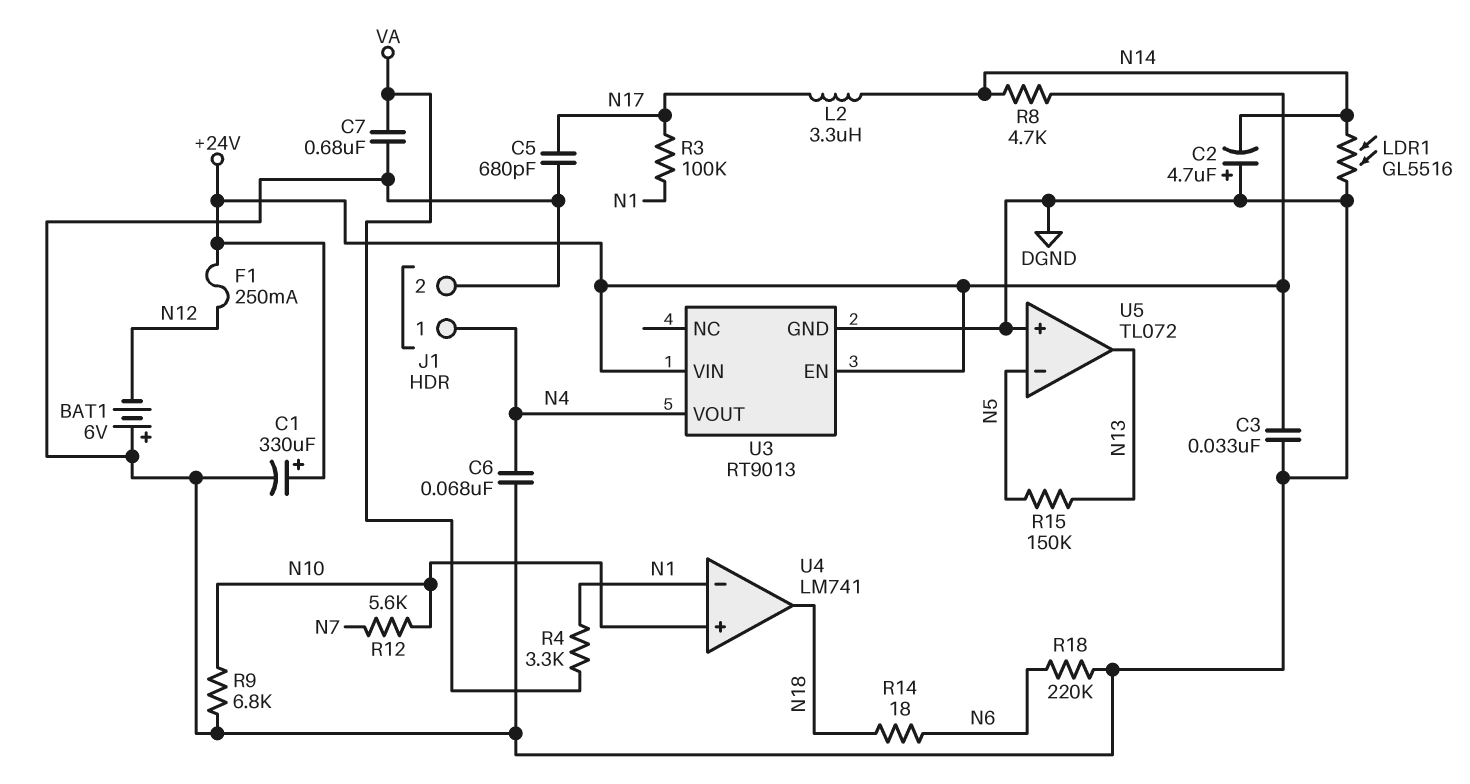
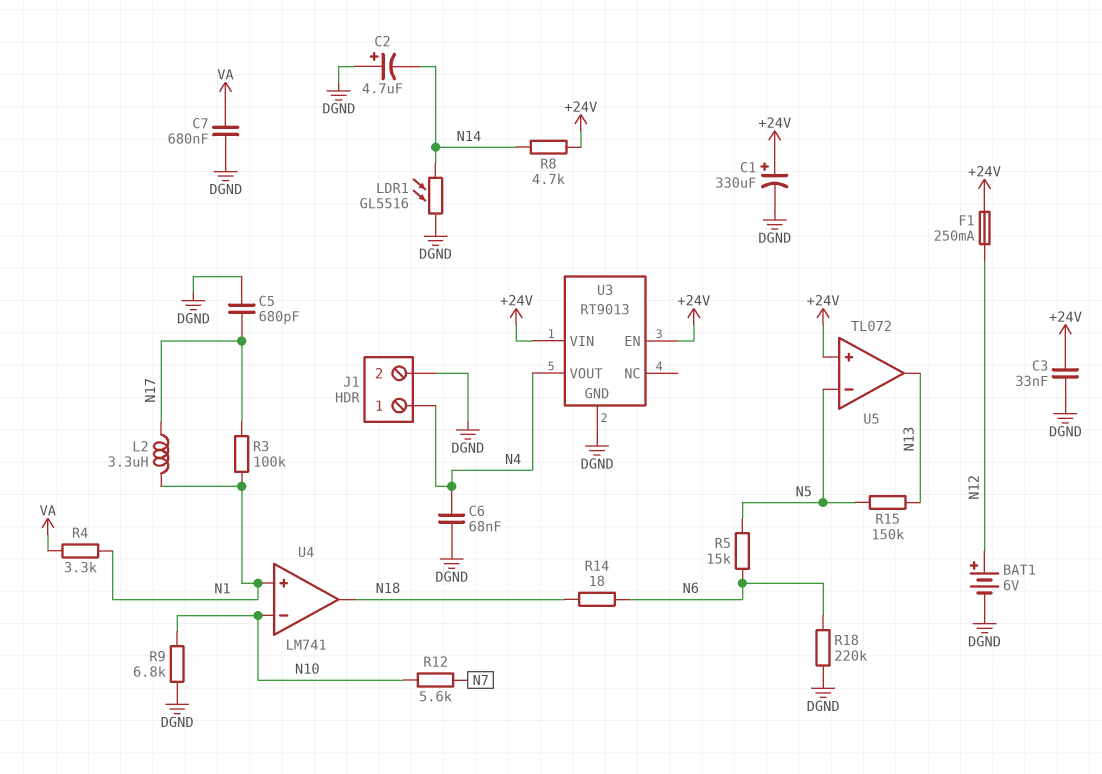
BAT1: 6V (plus DGND, minus N12) -> 6V (plus N12, minus DGND)
L2: 3.3uH (N14, N17) -> 3.3uH (N1, N17)
R5: none -> 15k (N5, N6)
U4 pin in+: N10 -> N1
U4 pin in-: N1 -> N10
U5 pin in+: DGND -> +24V

